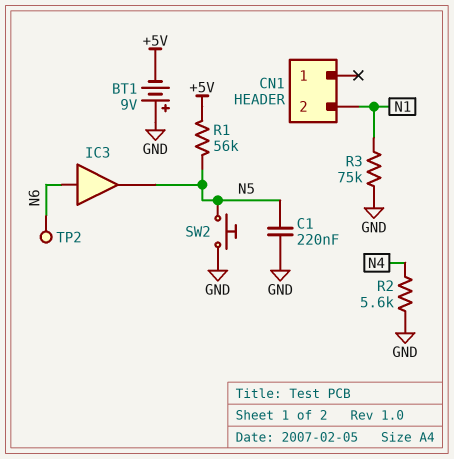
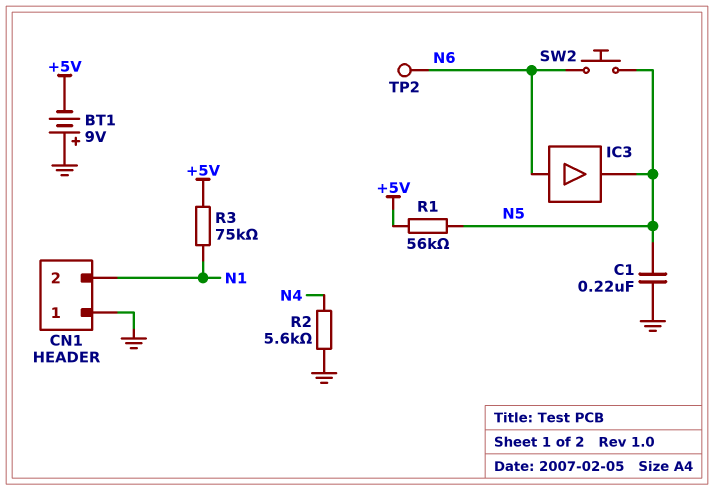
CN1 pin 1: none -> GND
R3: 75k (GND, N1) -> 75k (+5V, N1)
SW2: button (GND, N5) -> button (N5, N6)

